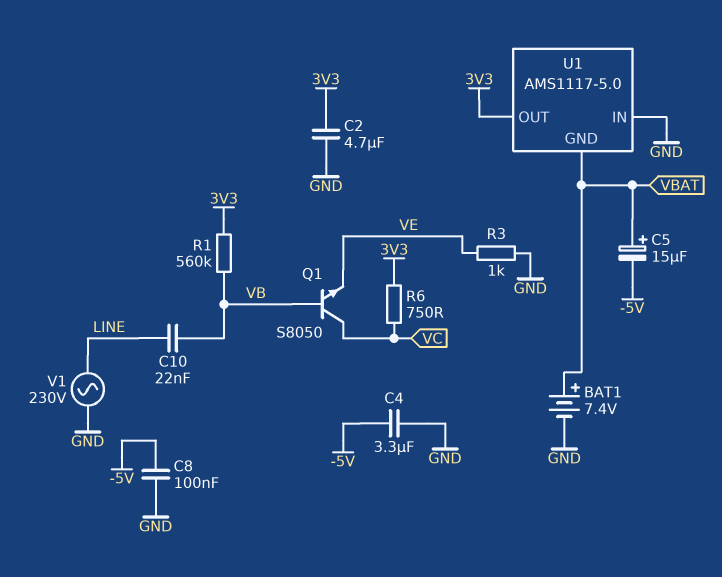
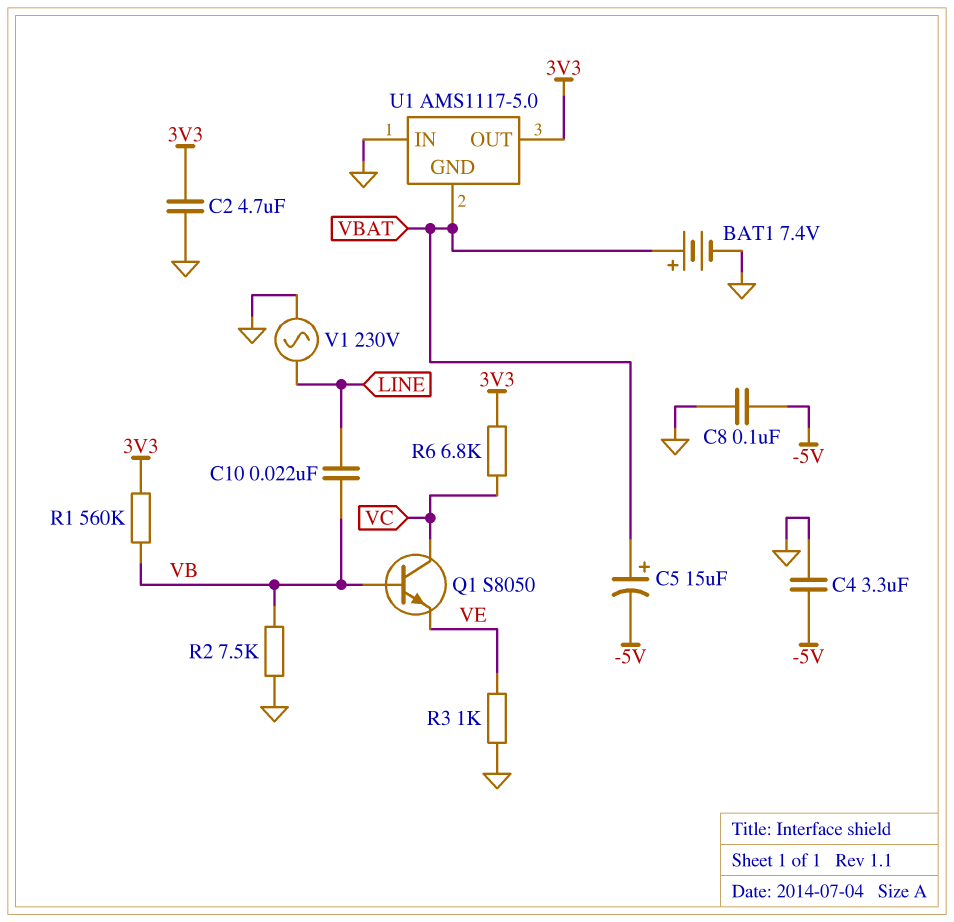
R2: none -> 7.5k (GND, VB)
R6: 750 (3V3, VC) -> 6.8k (3V3, VC)

